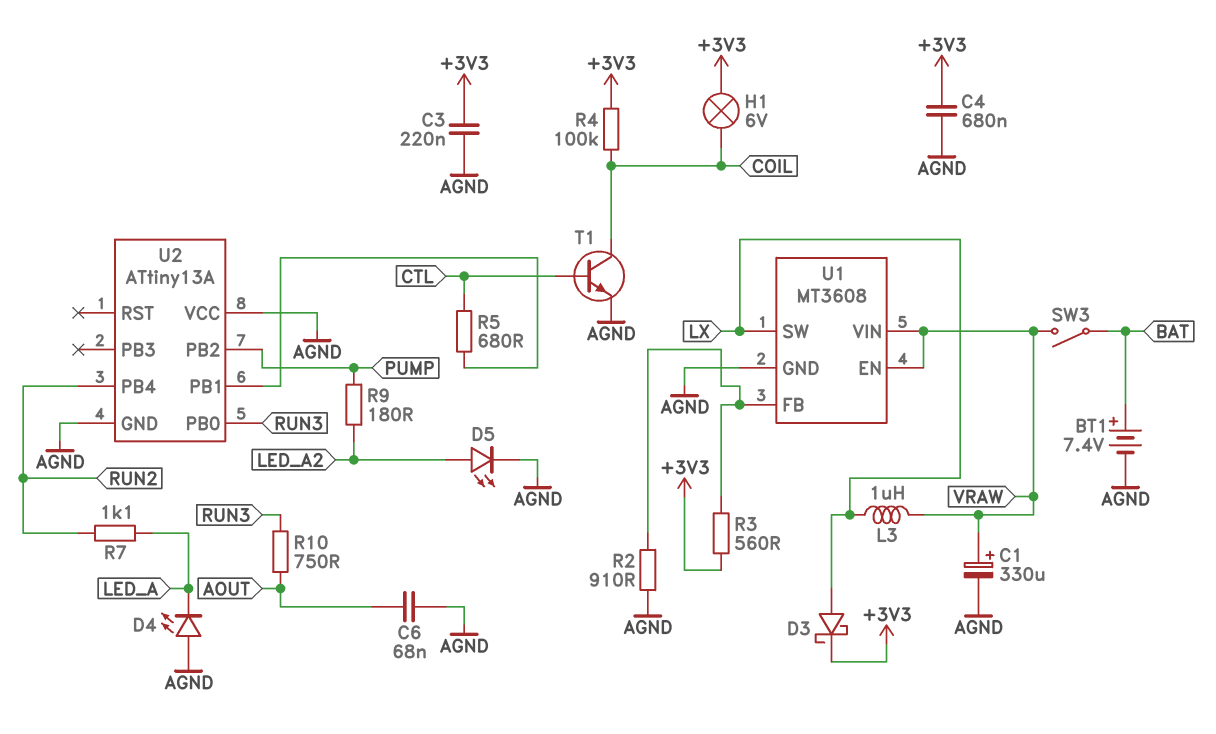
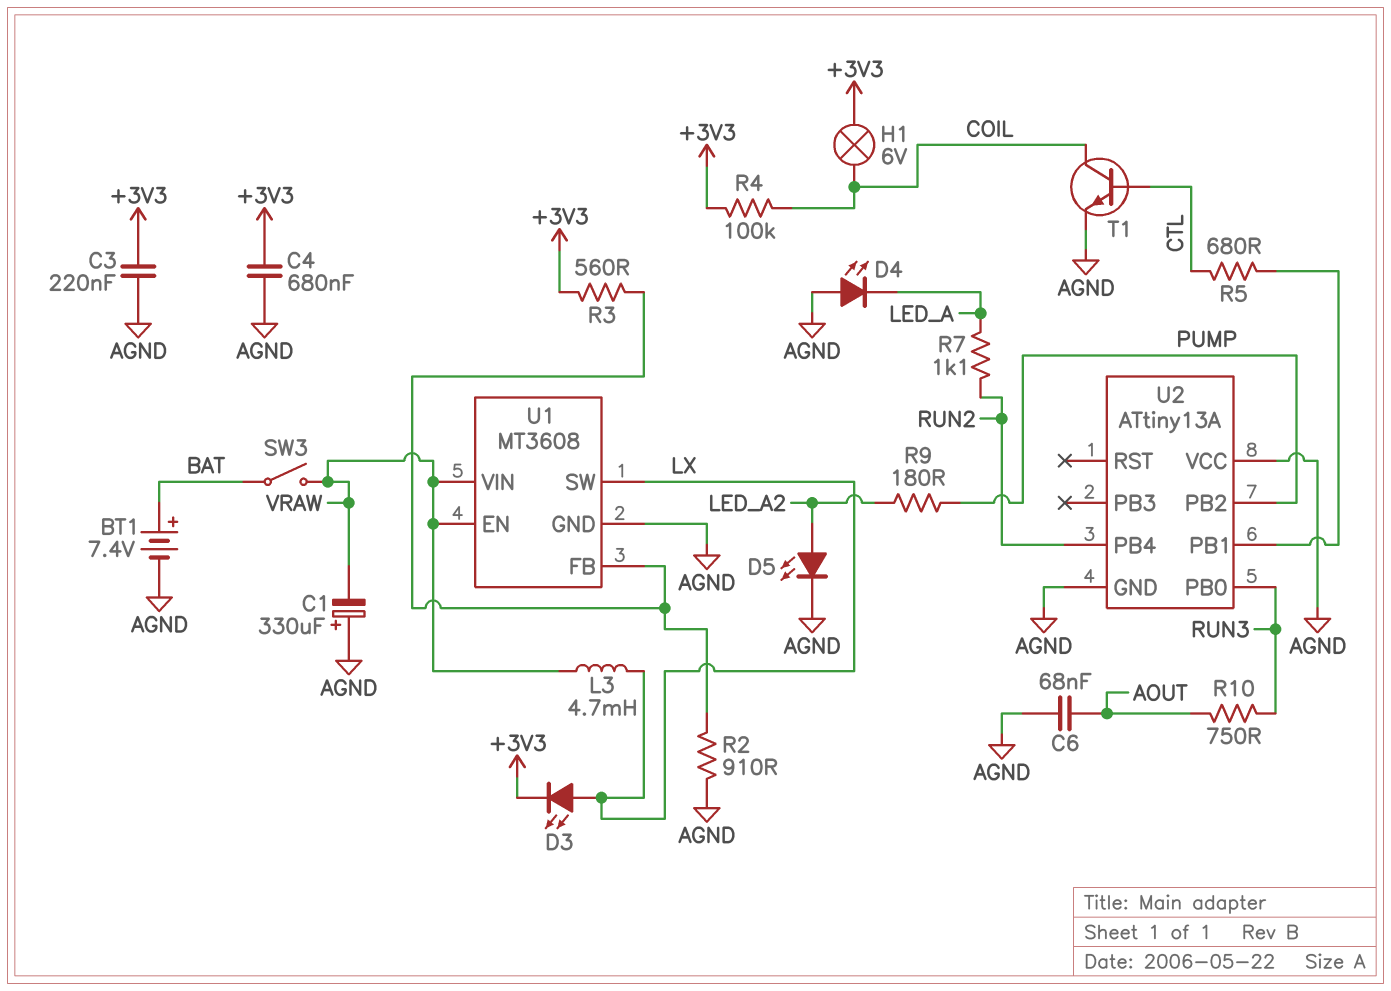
C1: 330uF (plus VRAW, minus AGND) -> 330uF (plus AGND, minus VRAW)
D3: schottky (A LX, K +3V3) -> LED (A LX, K +3V3)
L3: 1uH (LX, VRAW) -> 4.7mH (LX, VRAW)

